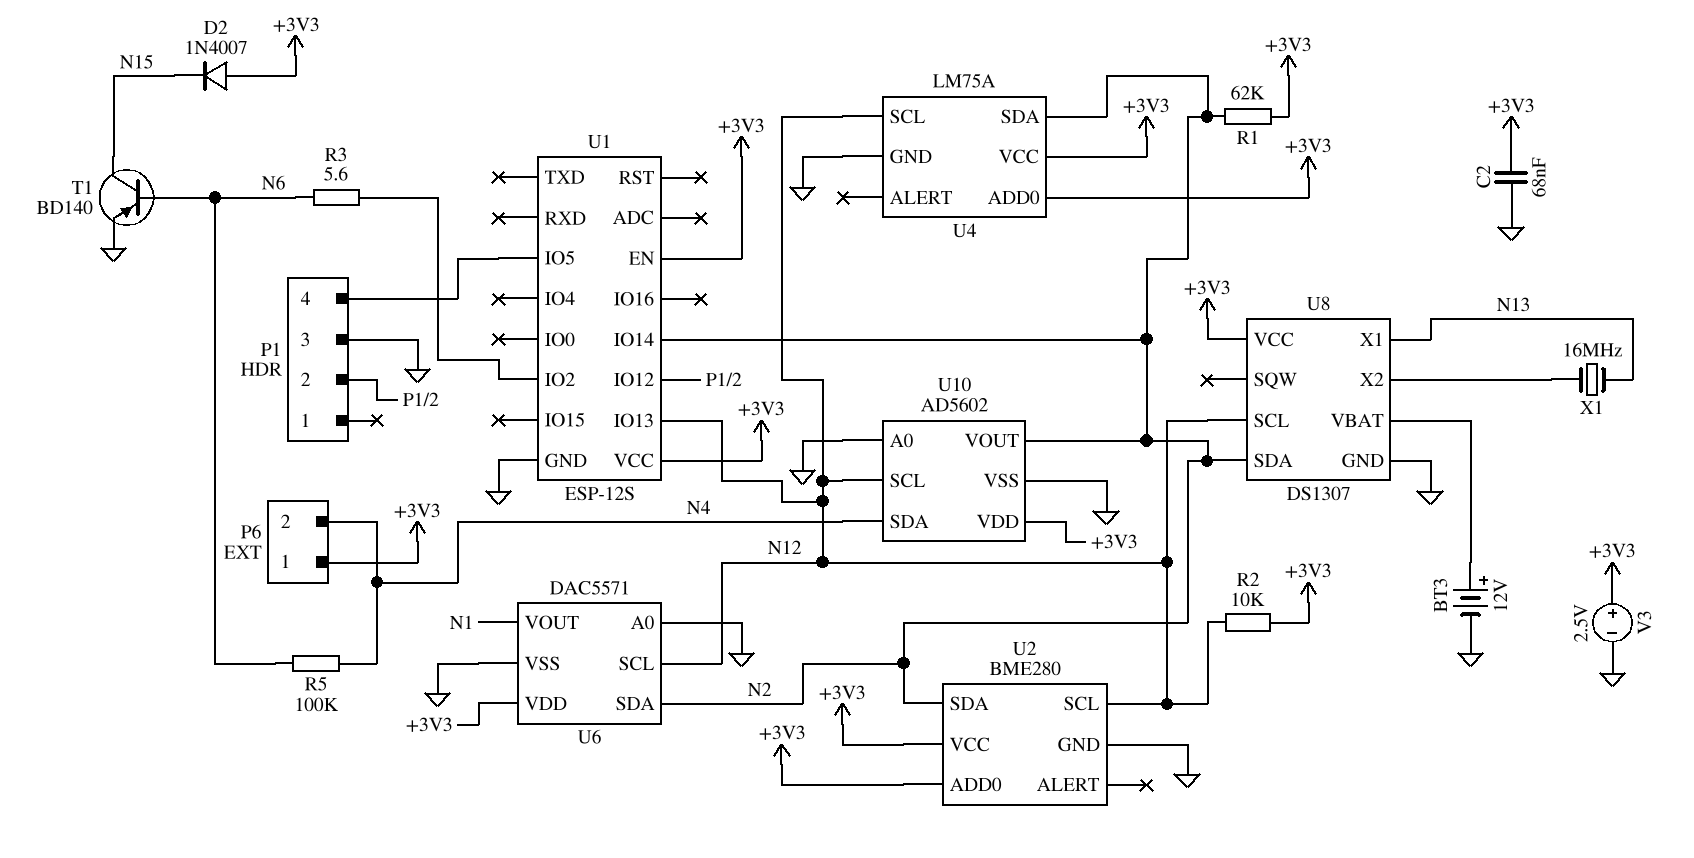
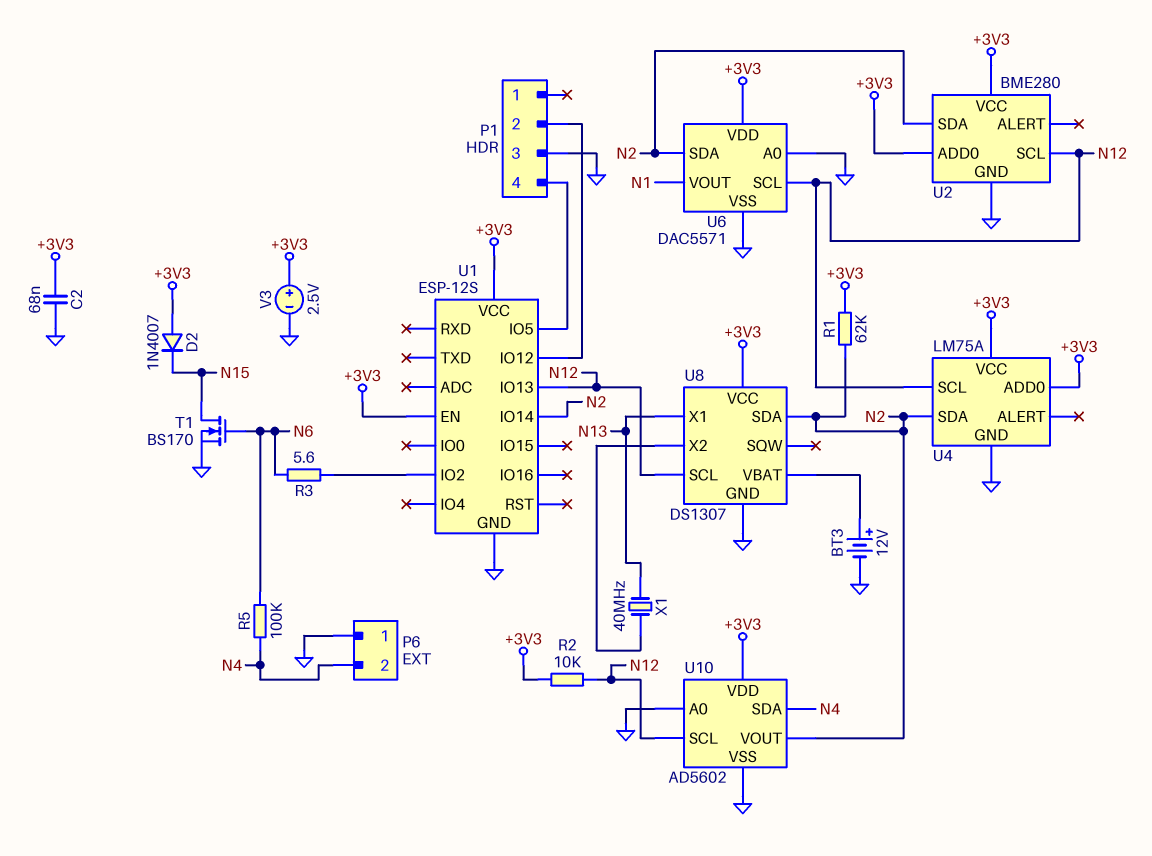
P6 pin 1: +3V3 -> GND
T1: PNP BD140 (B N6, C N15, E GND) -> NMOS BS170 (G N6, D N15, S GND)
X1: 16MHz (N13, U8/X2) -> 40MHz (N13, U8/X2)

